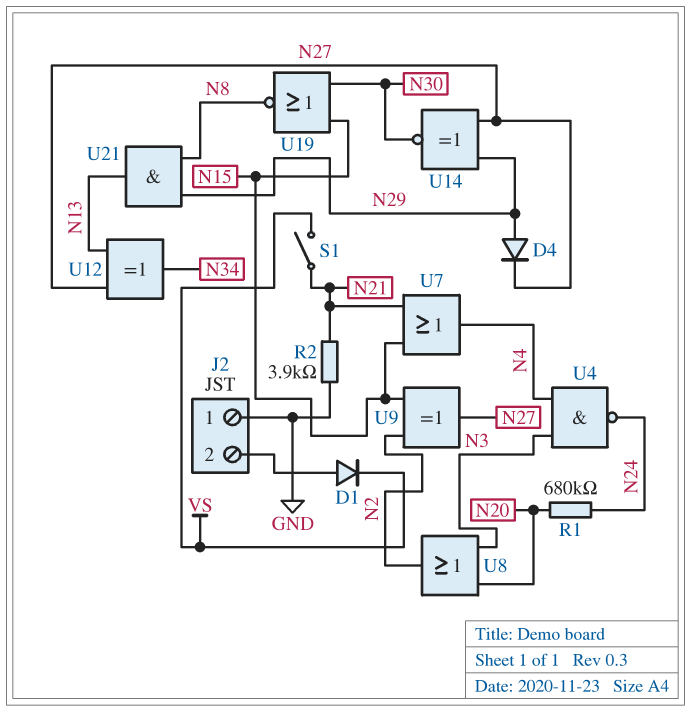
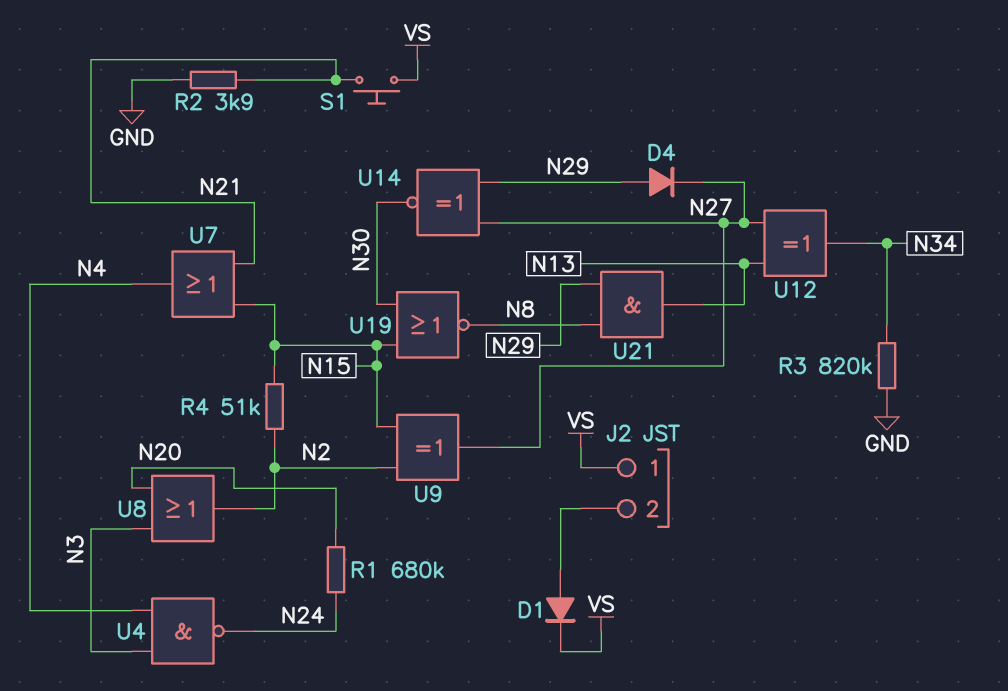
J2 pin 1: GND -> VS
R3: none -> 820k (GND, N34)
R4: none -> 51k (N2, N15)
S1: switch (N21, VS) -> button (N21, VS)

